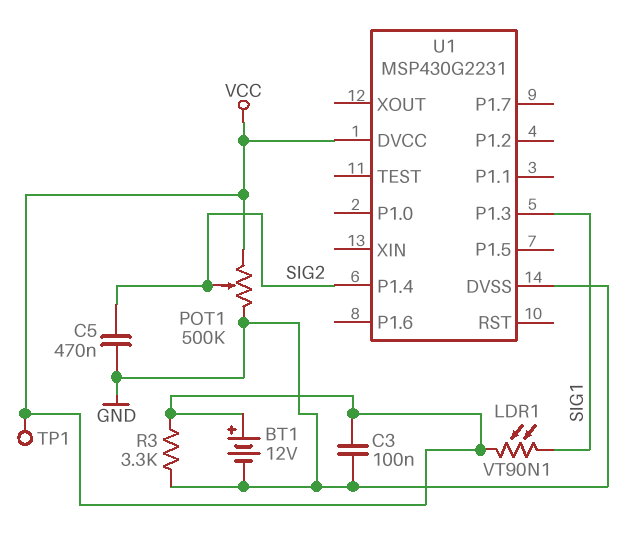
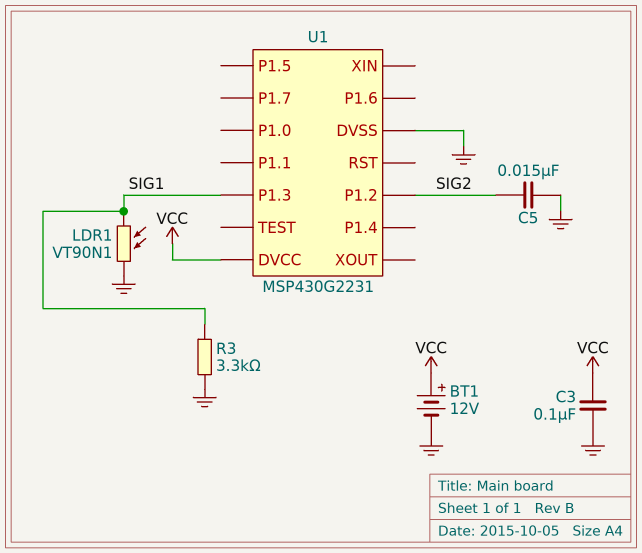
C5: 470nF (GND, SIG2) -> 15nF (GND, SIG2)
LDR1: VT90N1 (SIG1, VCC) -> VT90N1 (GND, SIG1)
POT1: 500k (GND, VCC, wiper SIG2) -> none
R3: 3.3k (GND, VCC) -> 3.3k (GND, SIG1)
TP1: test point (VCC) -> none
U1 pin P1.2: none -> SIG2
U1 pin P1.4: SIG2 -> none

